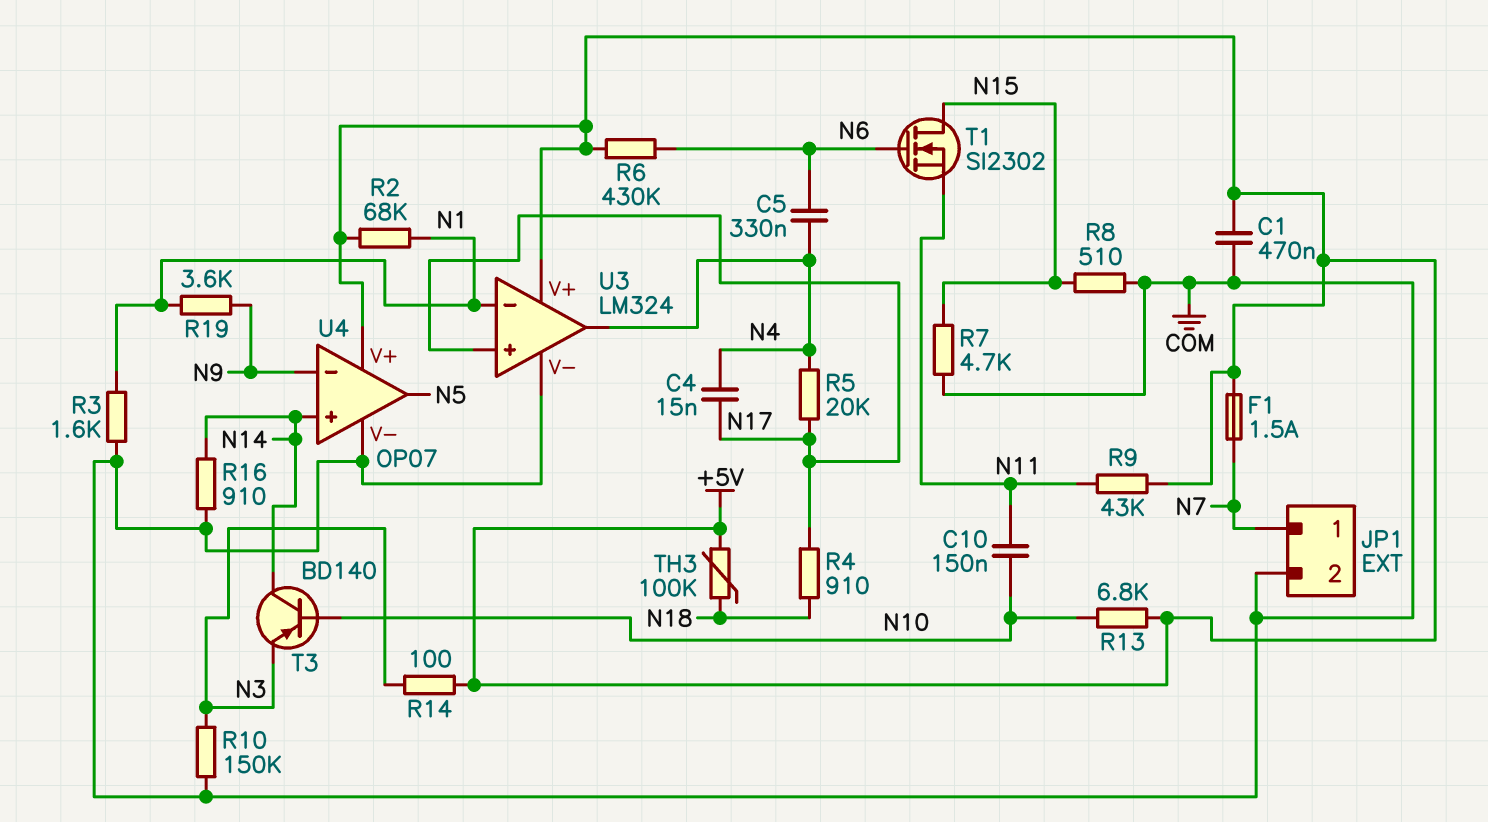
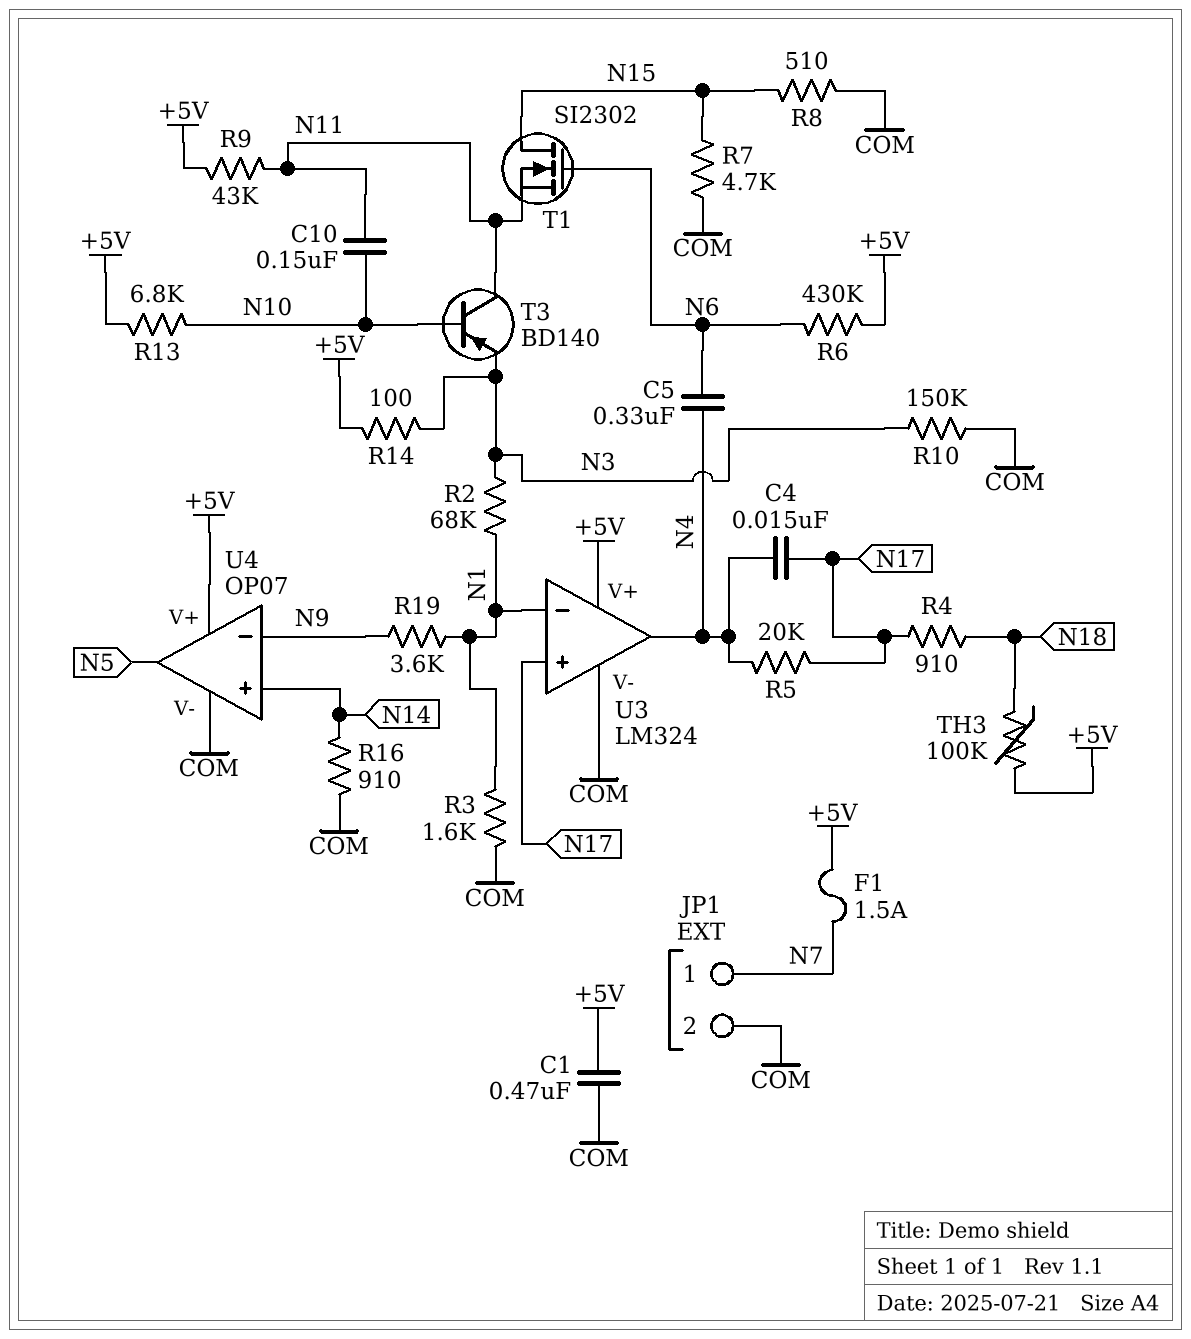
R2: 68k (+5V, N1) -> 68k (N1, N3)
T3: PNP BD140 (B N10, C N14, E N3) -> PNP BD140 (B N10, C N11, E N3)

